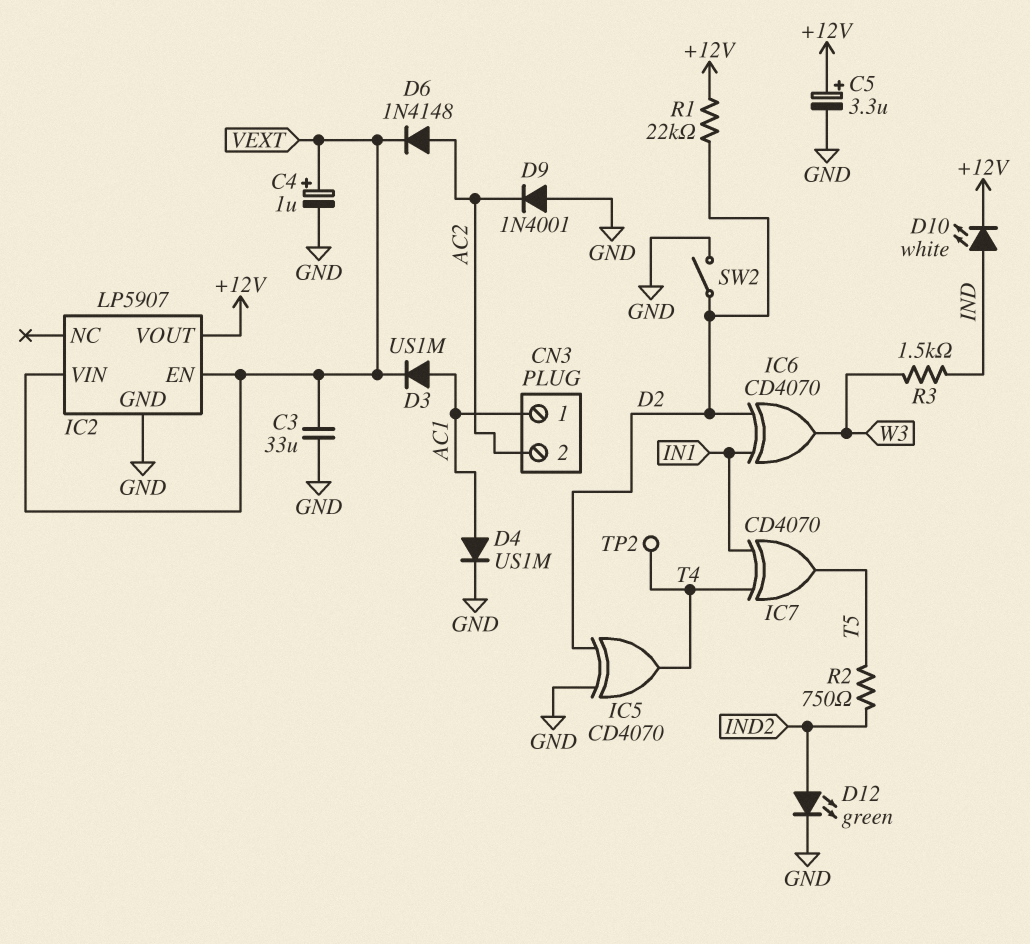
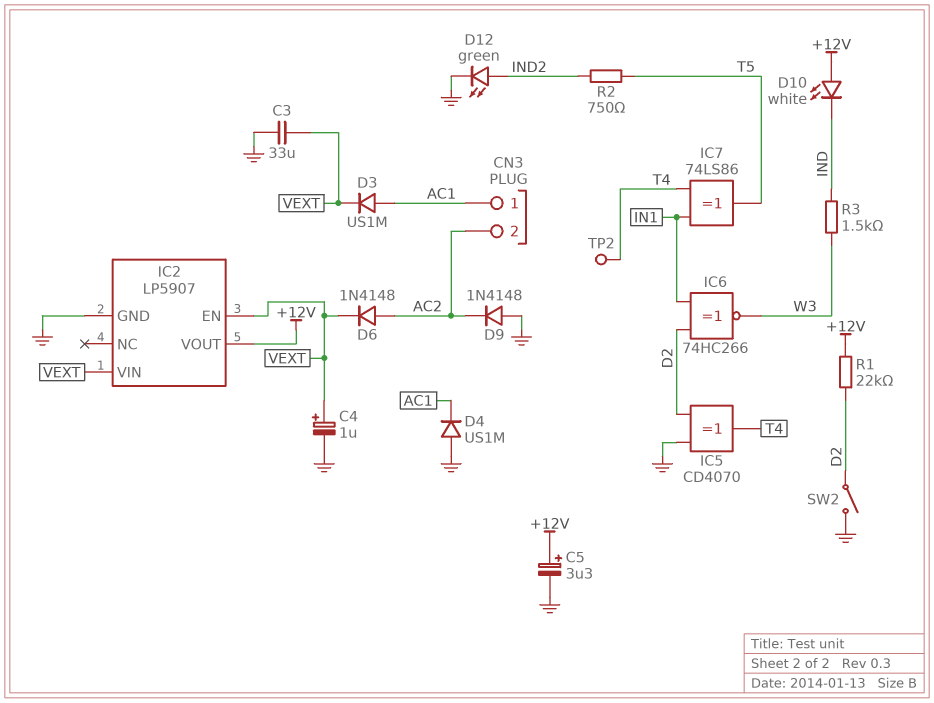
D4: diode US1M (A AC1, K GND) -> diode US1M (A GND, K AC1)
D9: diode 1N4001 (A GND, K AC2) -> diode 1N4148 (A GND, K AC2)
D10: LED white (A IND, K +12V) -> LED white (A +12V, K IND)
IC6: XOR CD4070 (in D2, in IN1, out W3) -> XNOR 74HC266 (in D2, in IN1, out W3)
IC7: XOR CD4070 (in IN1, in T4, out T5) -> XOR 74LS86 (in IN1, in T4, out T5)

